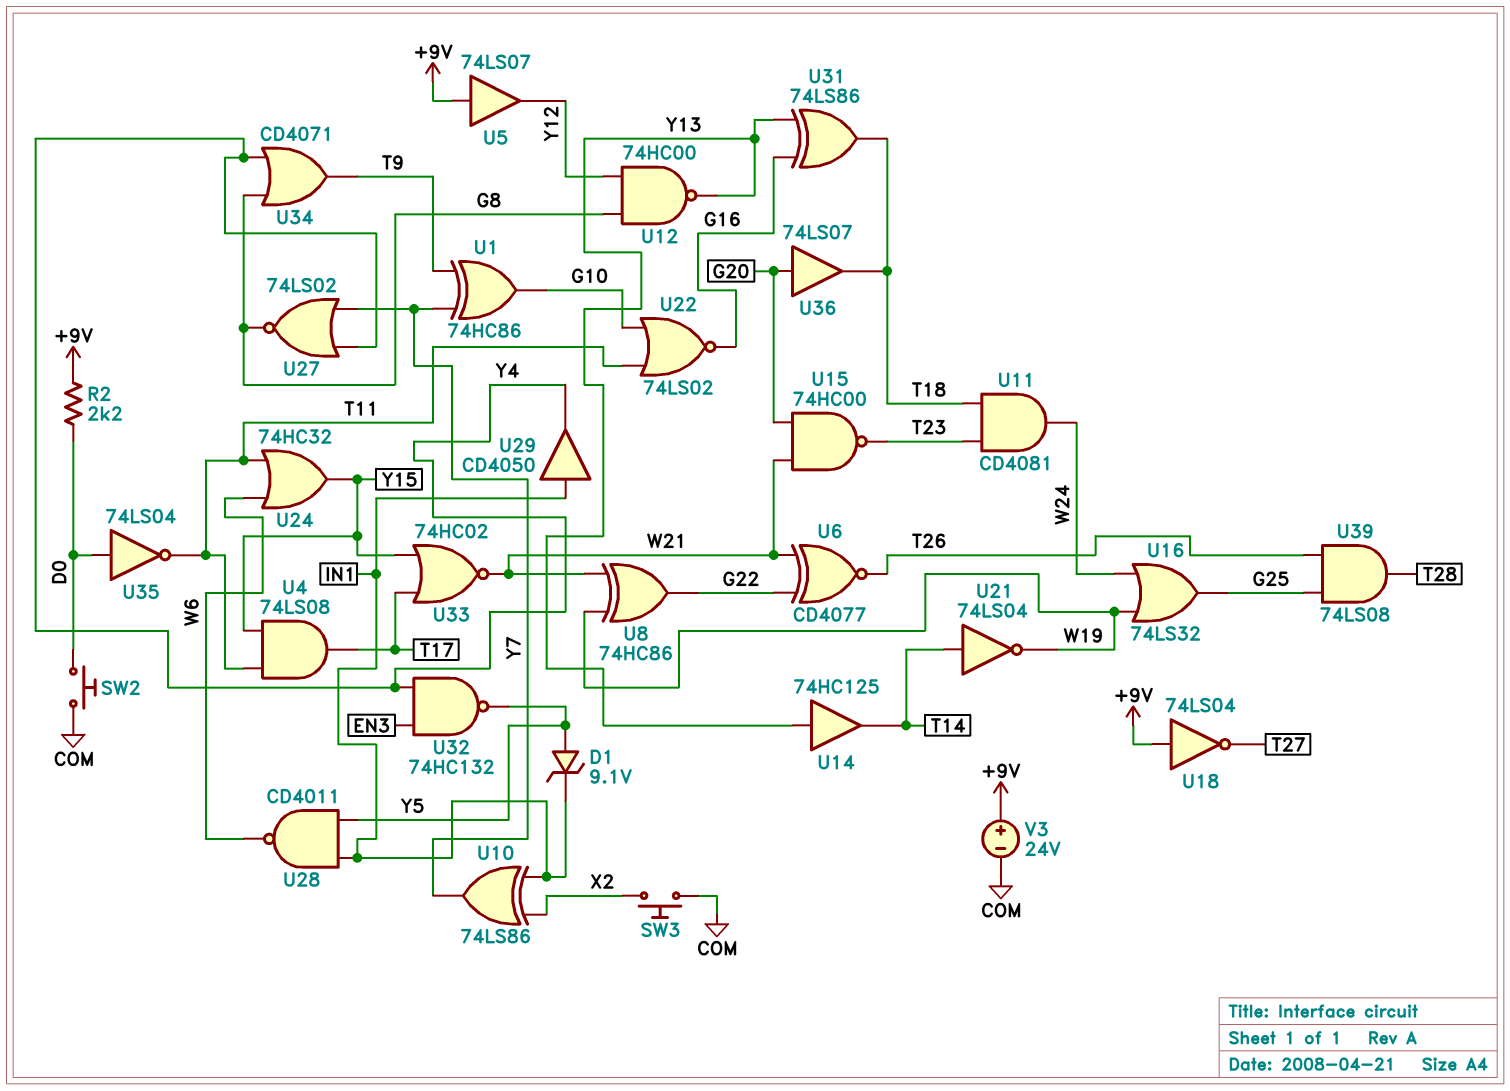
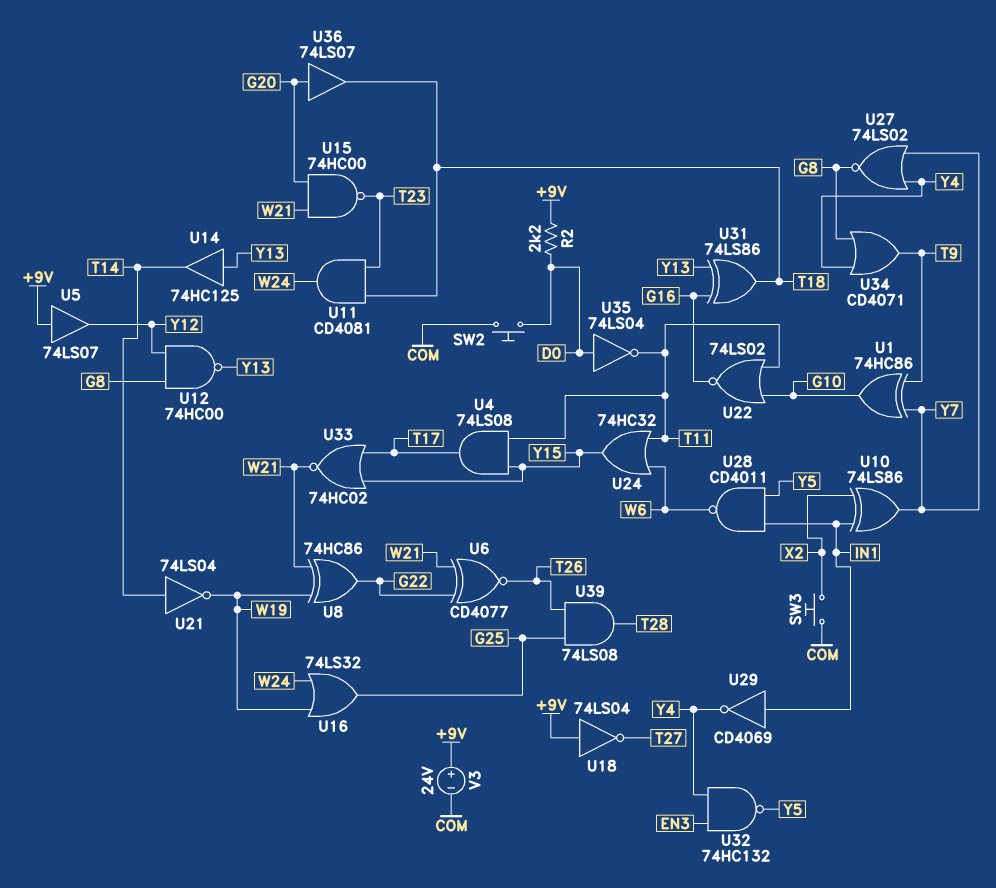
D1: zener 9.1V (A Y5, K IN1) -> none
U29: buffer CD4050 (in IN1, out Y4) -> NOT CD4069 (in IN1, out Y4)

